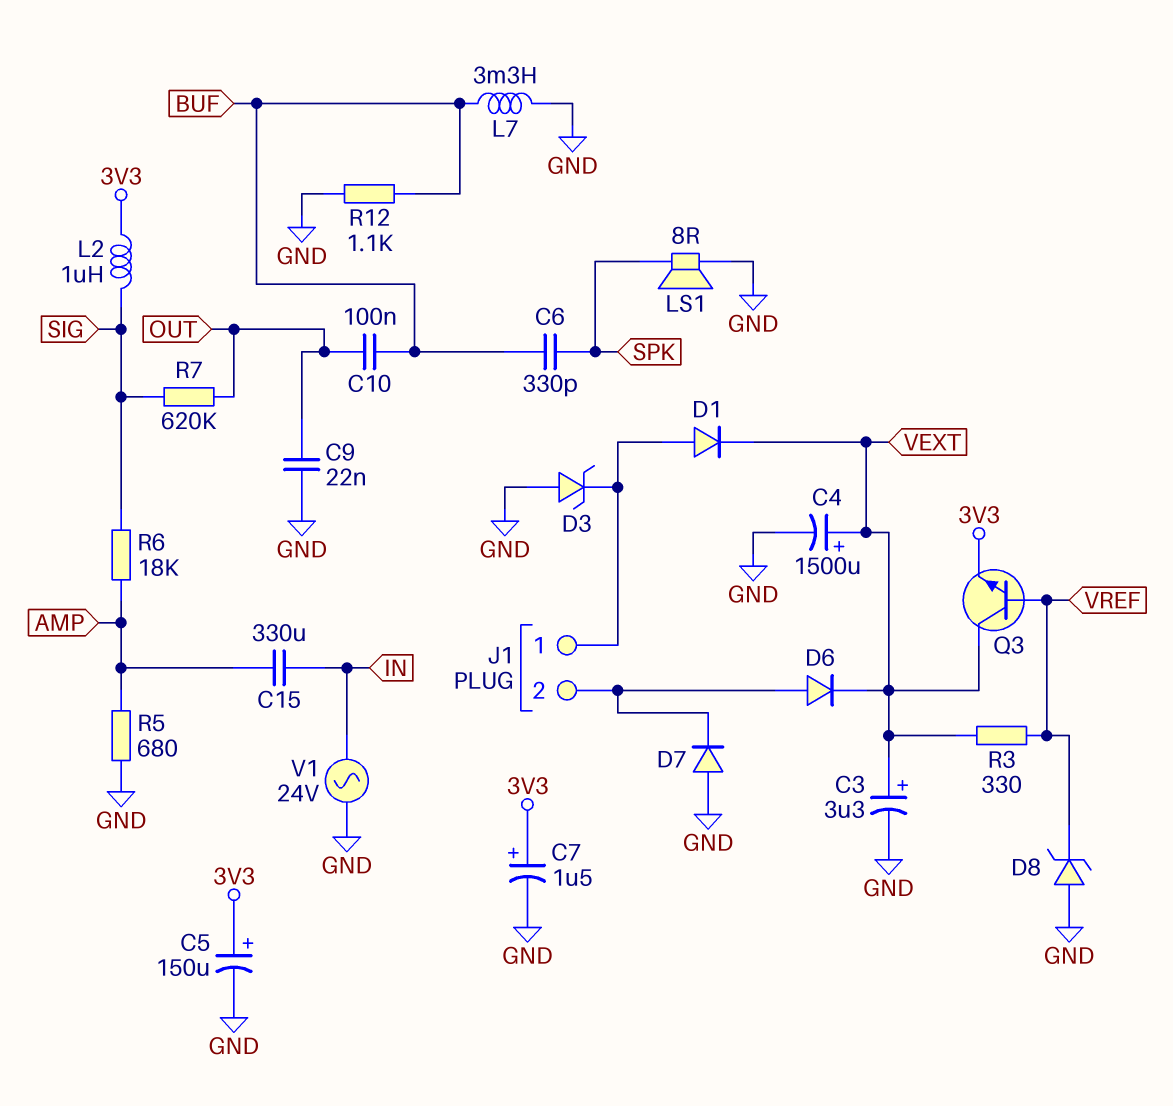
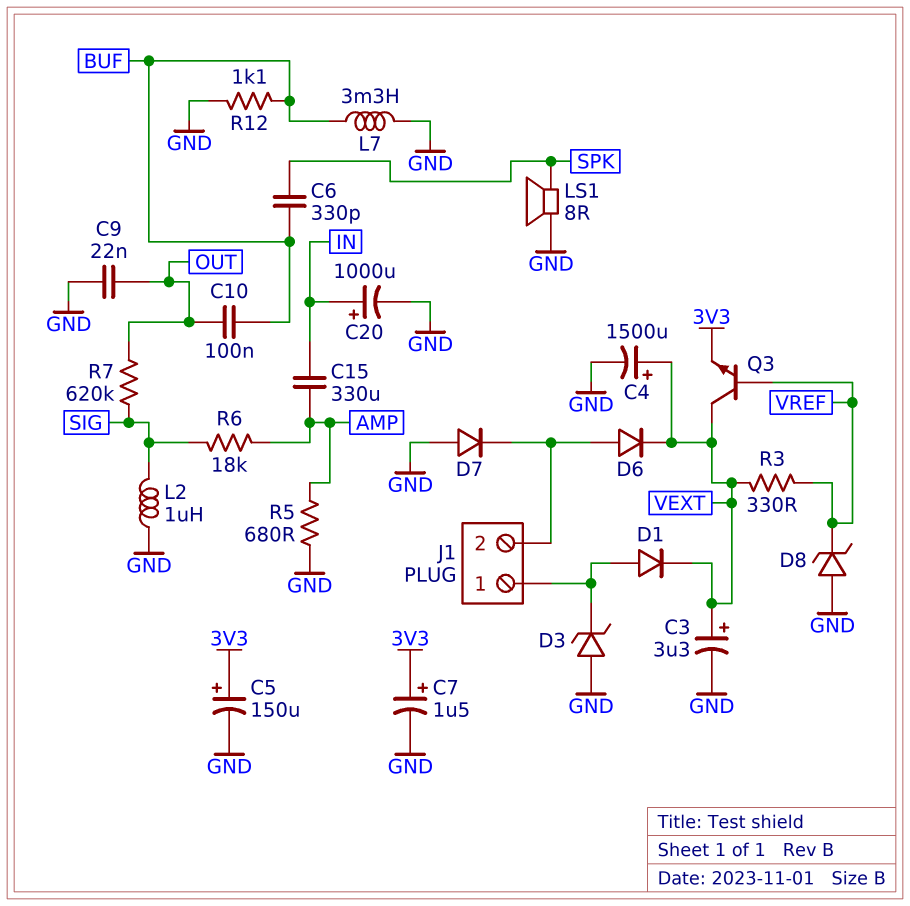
C20: none -> 1000uF (plus IN, minus GND)
L2: 1uH (3V3, SIG) -> 1uH (GND, SIG)
V1: AC 24V (GND, IN) -> none

